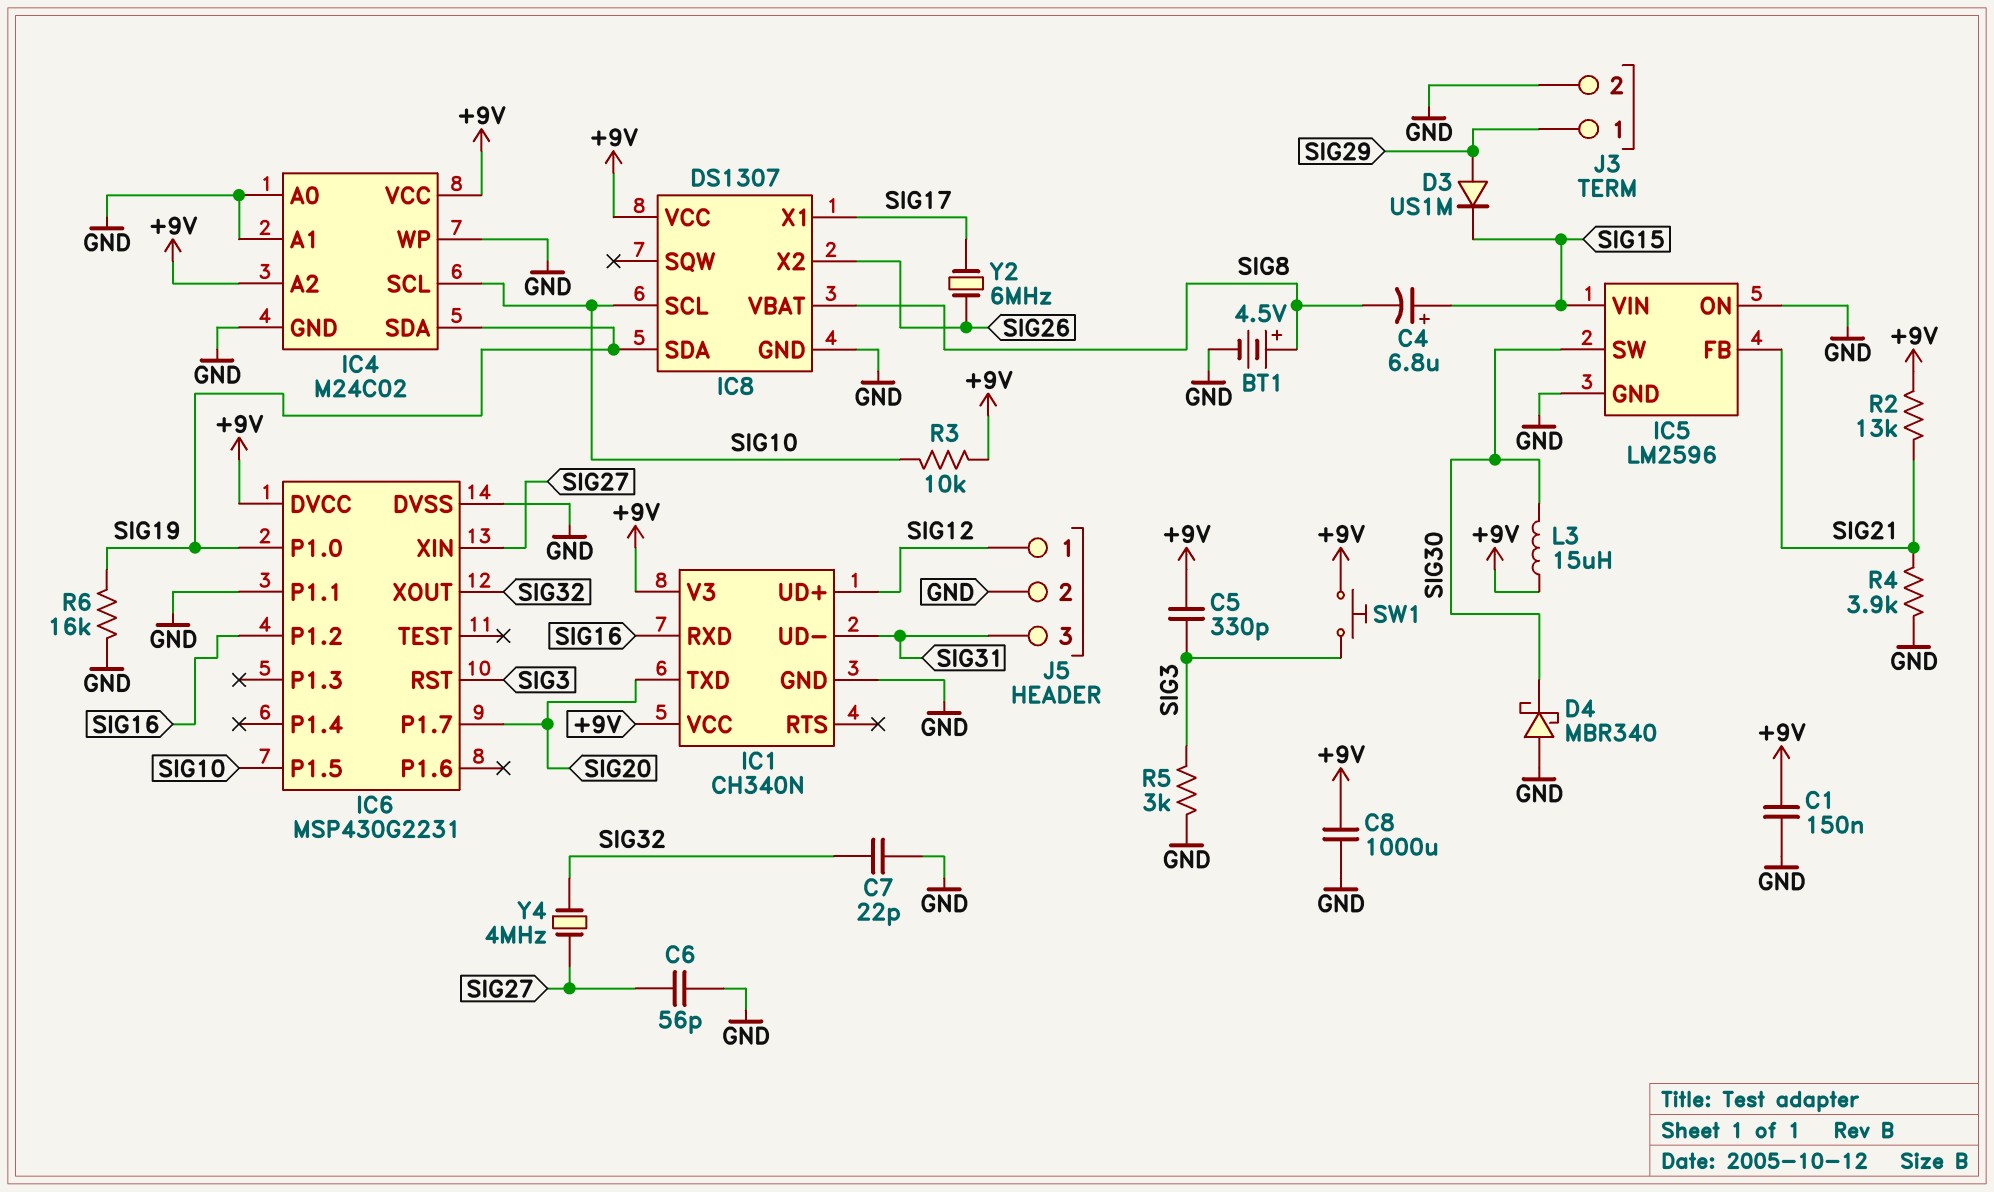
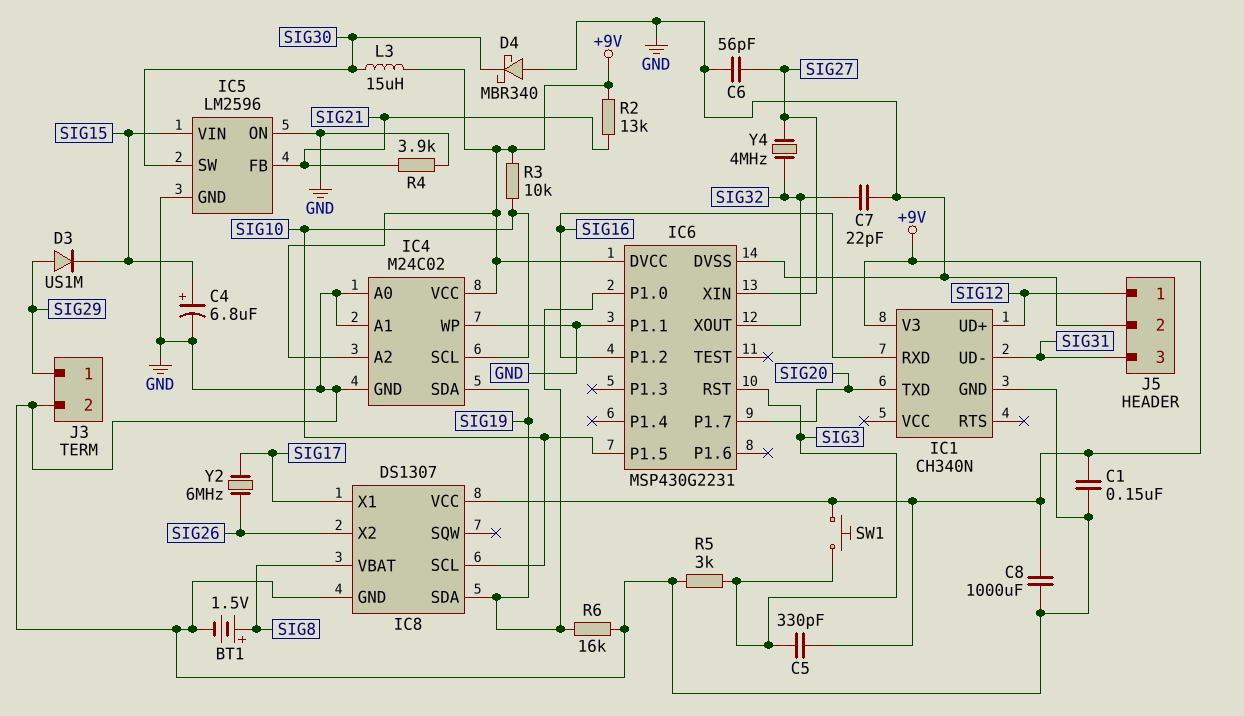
BT1: 4.5V (plus SIG8, minus GND) -> 1.5V (plus SIG8, minus GND)
C4: 6.8uF (plus SIG15, minus SIG8) -> 6.8uF (plus SIG15, minus GND)
IC1 pin VCC: +9V -> none

